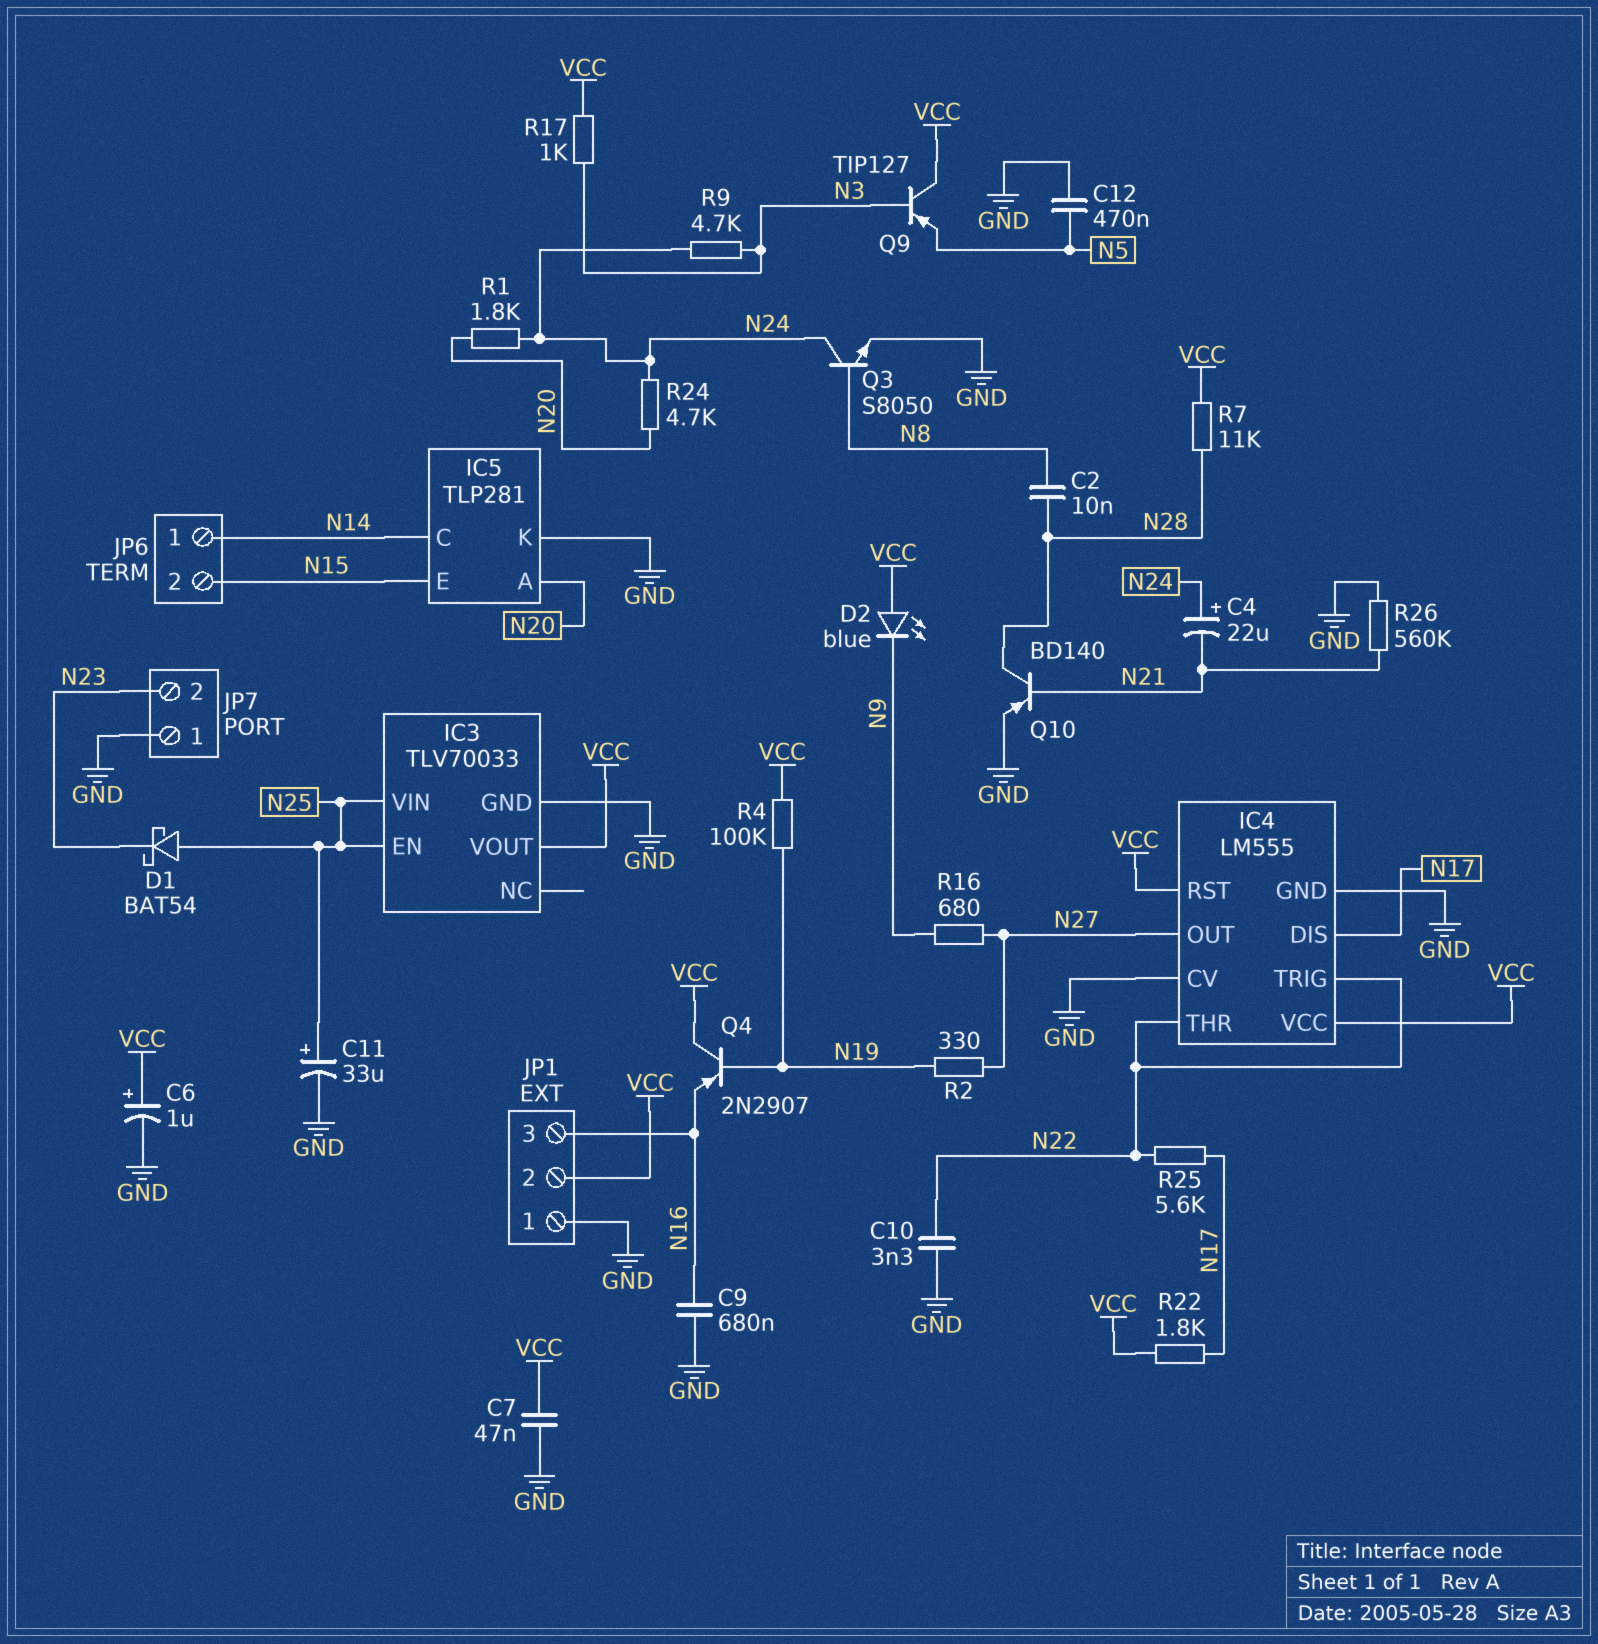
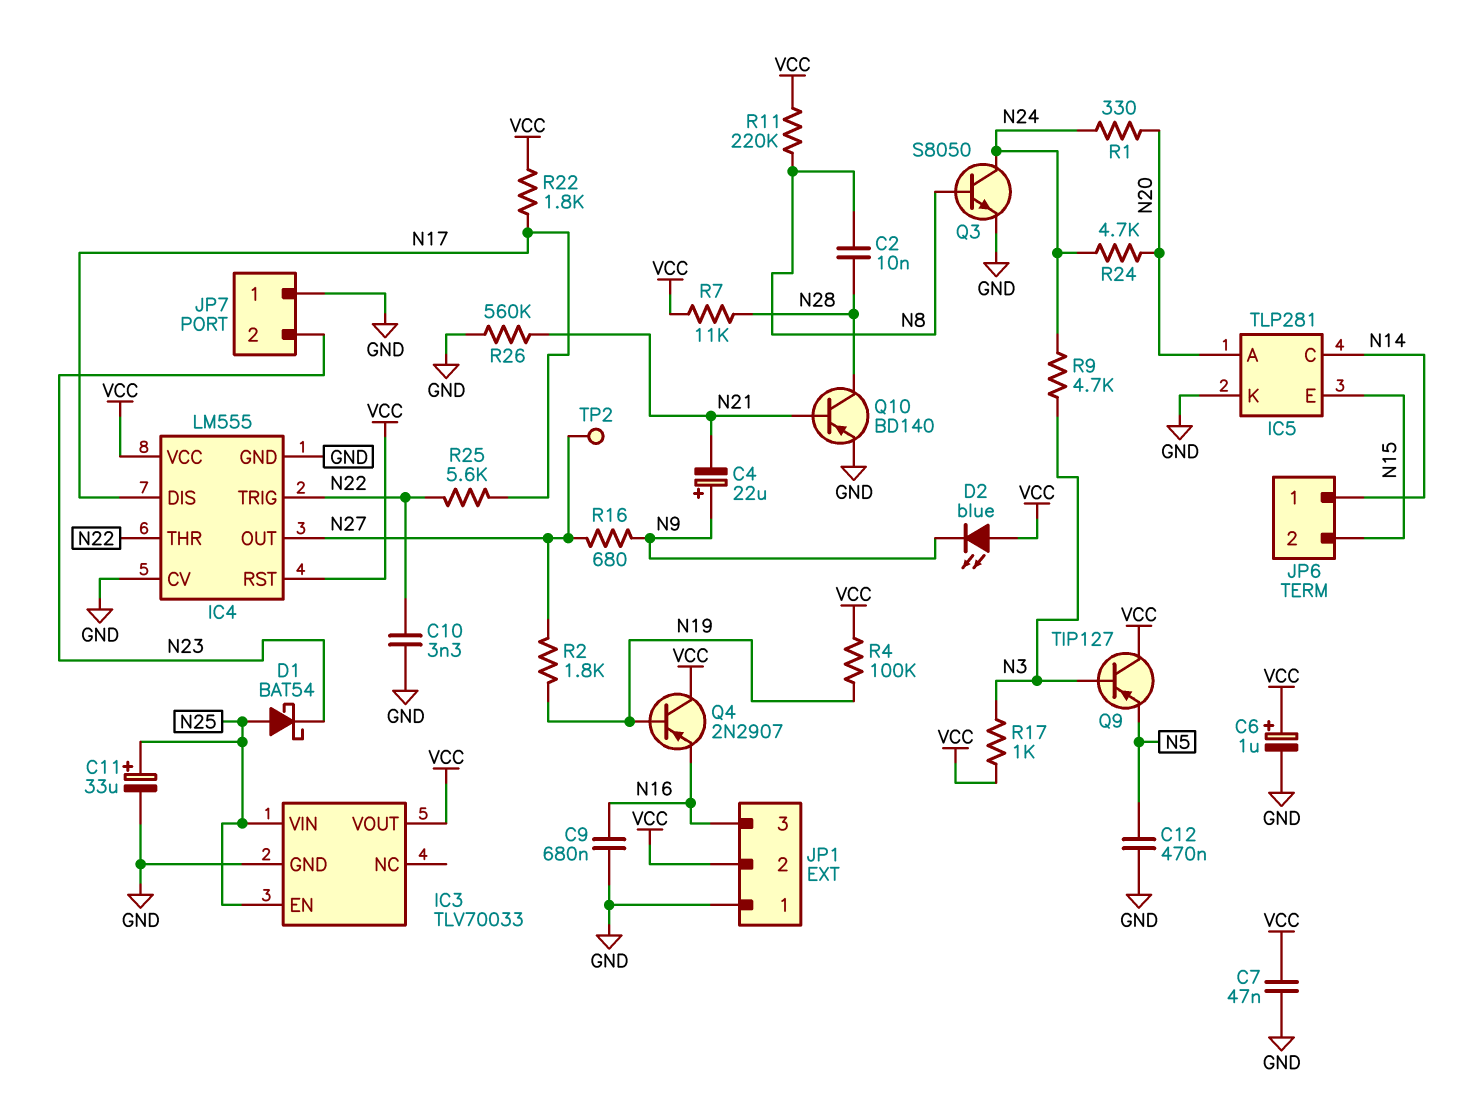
C4: 22uF (plus N24, minus N21) -> 22uF (plus N9, minus N21)
R1: 1.8k (N20, N24) -> 330 (N20, N24)
R2: 330 (N19, N27) -> 1.8k (N19, N27)
R11: none -> 220k (N8, VCC)
TP2: none -> test point (N27)

